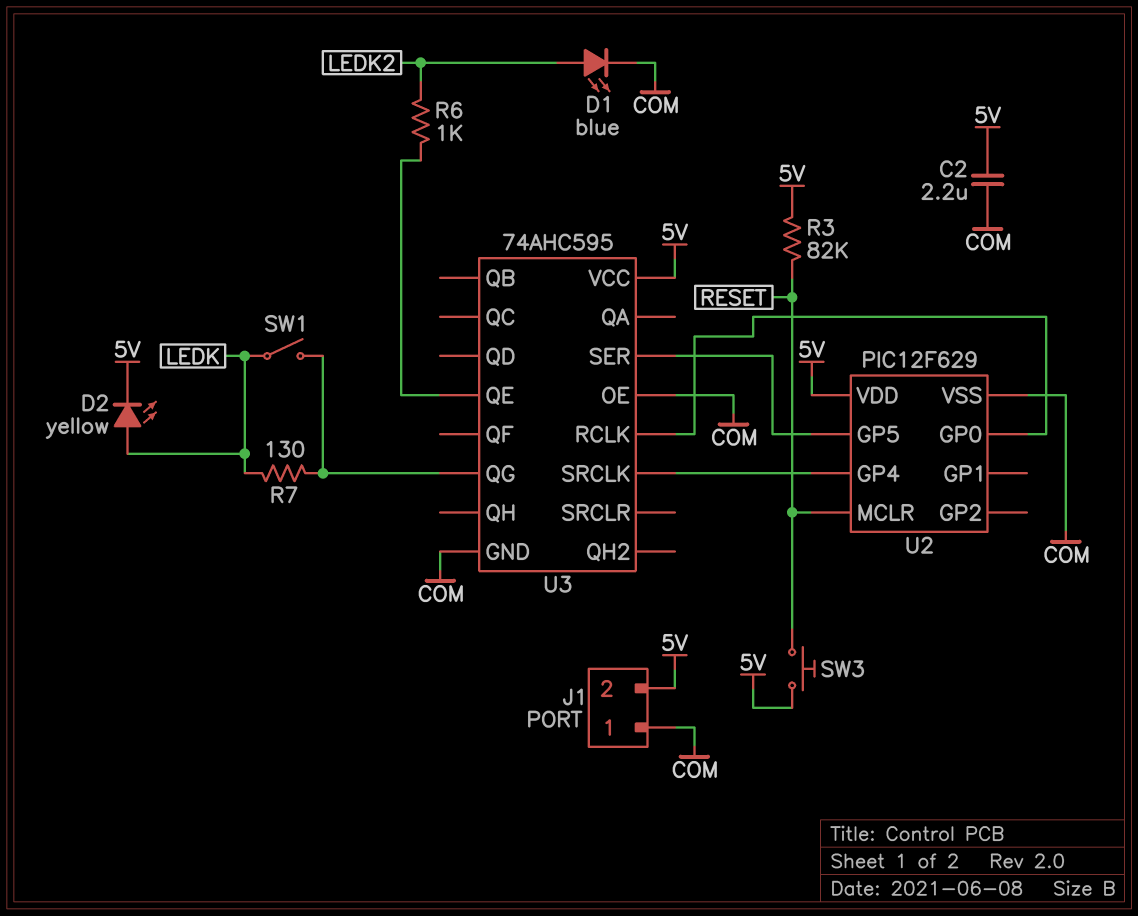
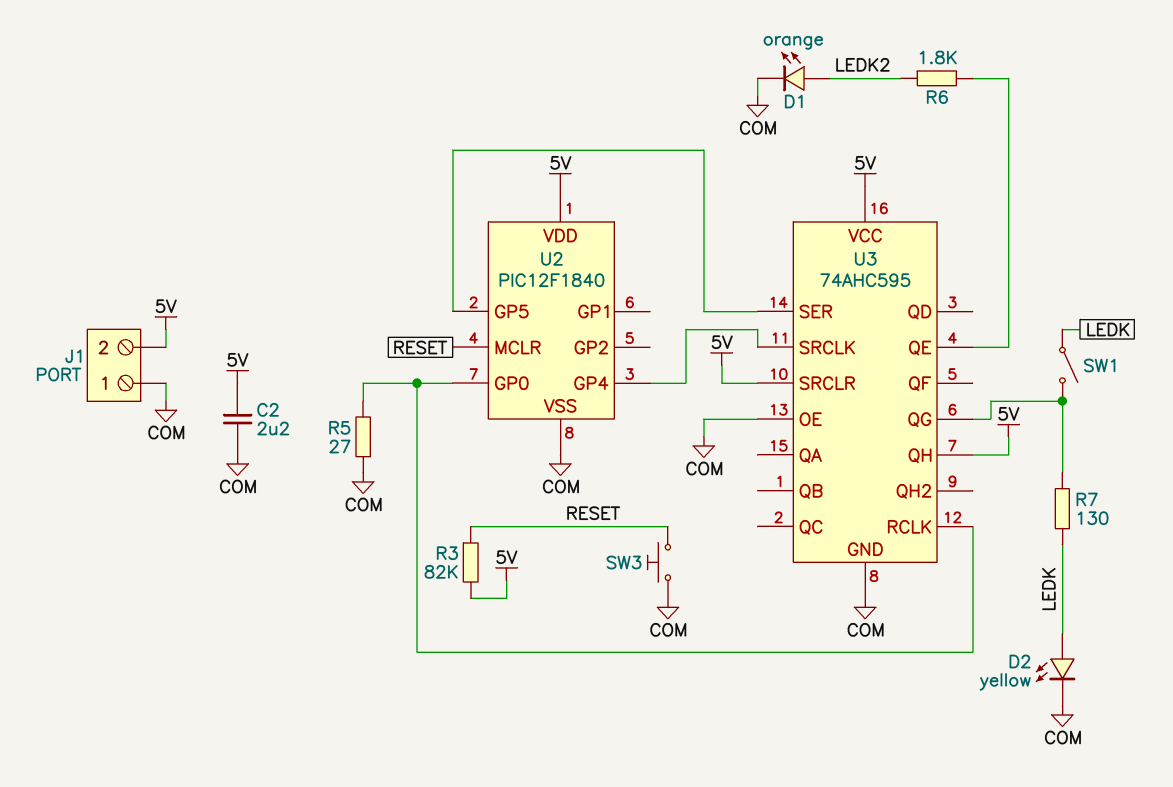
D1: LED blue (A LEDK2, K COM) -> LED orange (A LEDK2, K COM)
D2: LED yellow (A LEDK, K 5V) -> LED yellow (A LEDK, K COM)
R5: none -> 27 (COM, U2/GP0)
R6: 1k (LEDK2, U3/QE) -> 1.8k (LEDK2, U3/QE)
SW3: button (5V, RESET) -> button (COM, RESET)
U2: PIC12F629 -> PIC12F1840
U3 pin QH: none -> 5V
U3 pin SRCLR: none -> 5V

